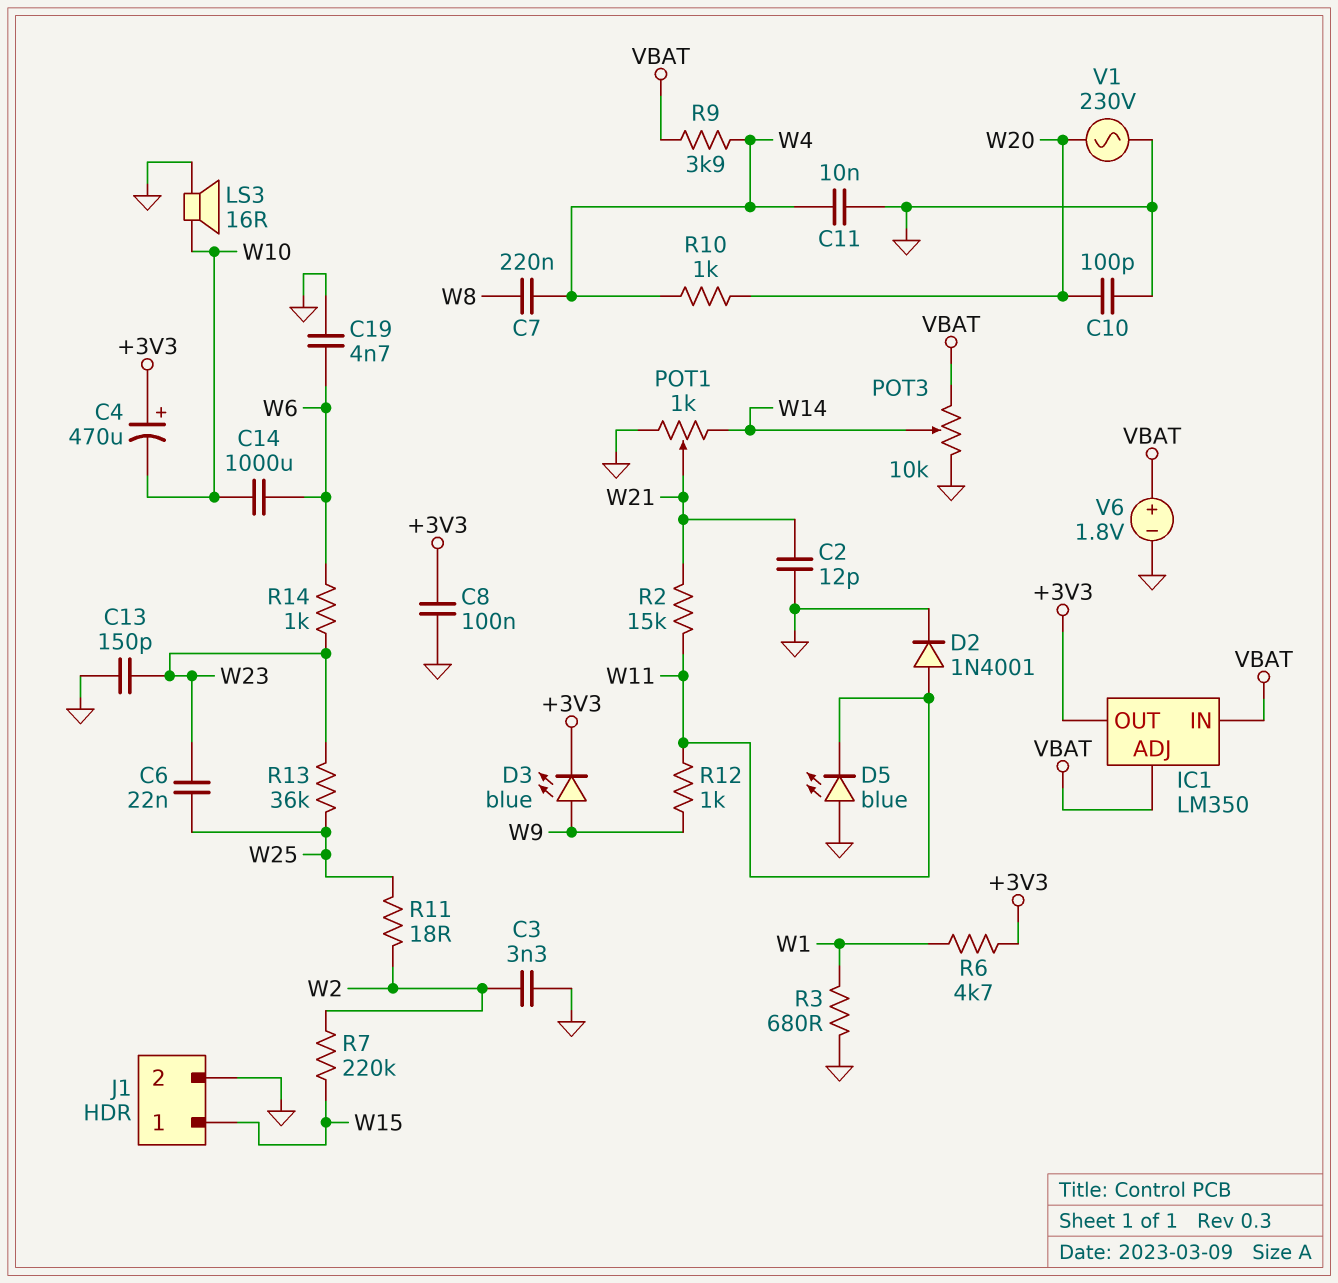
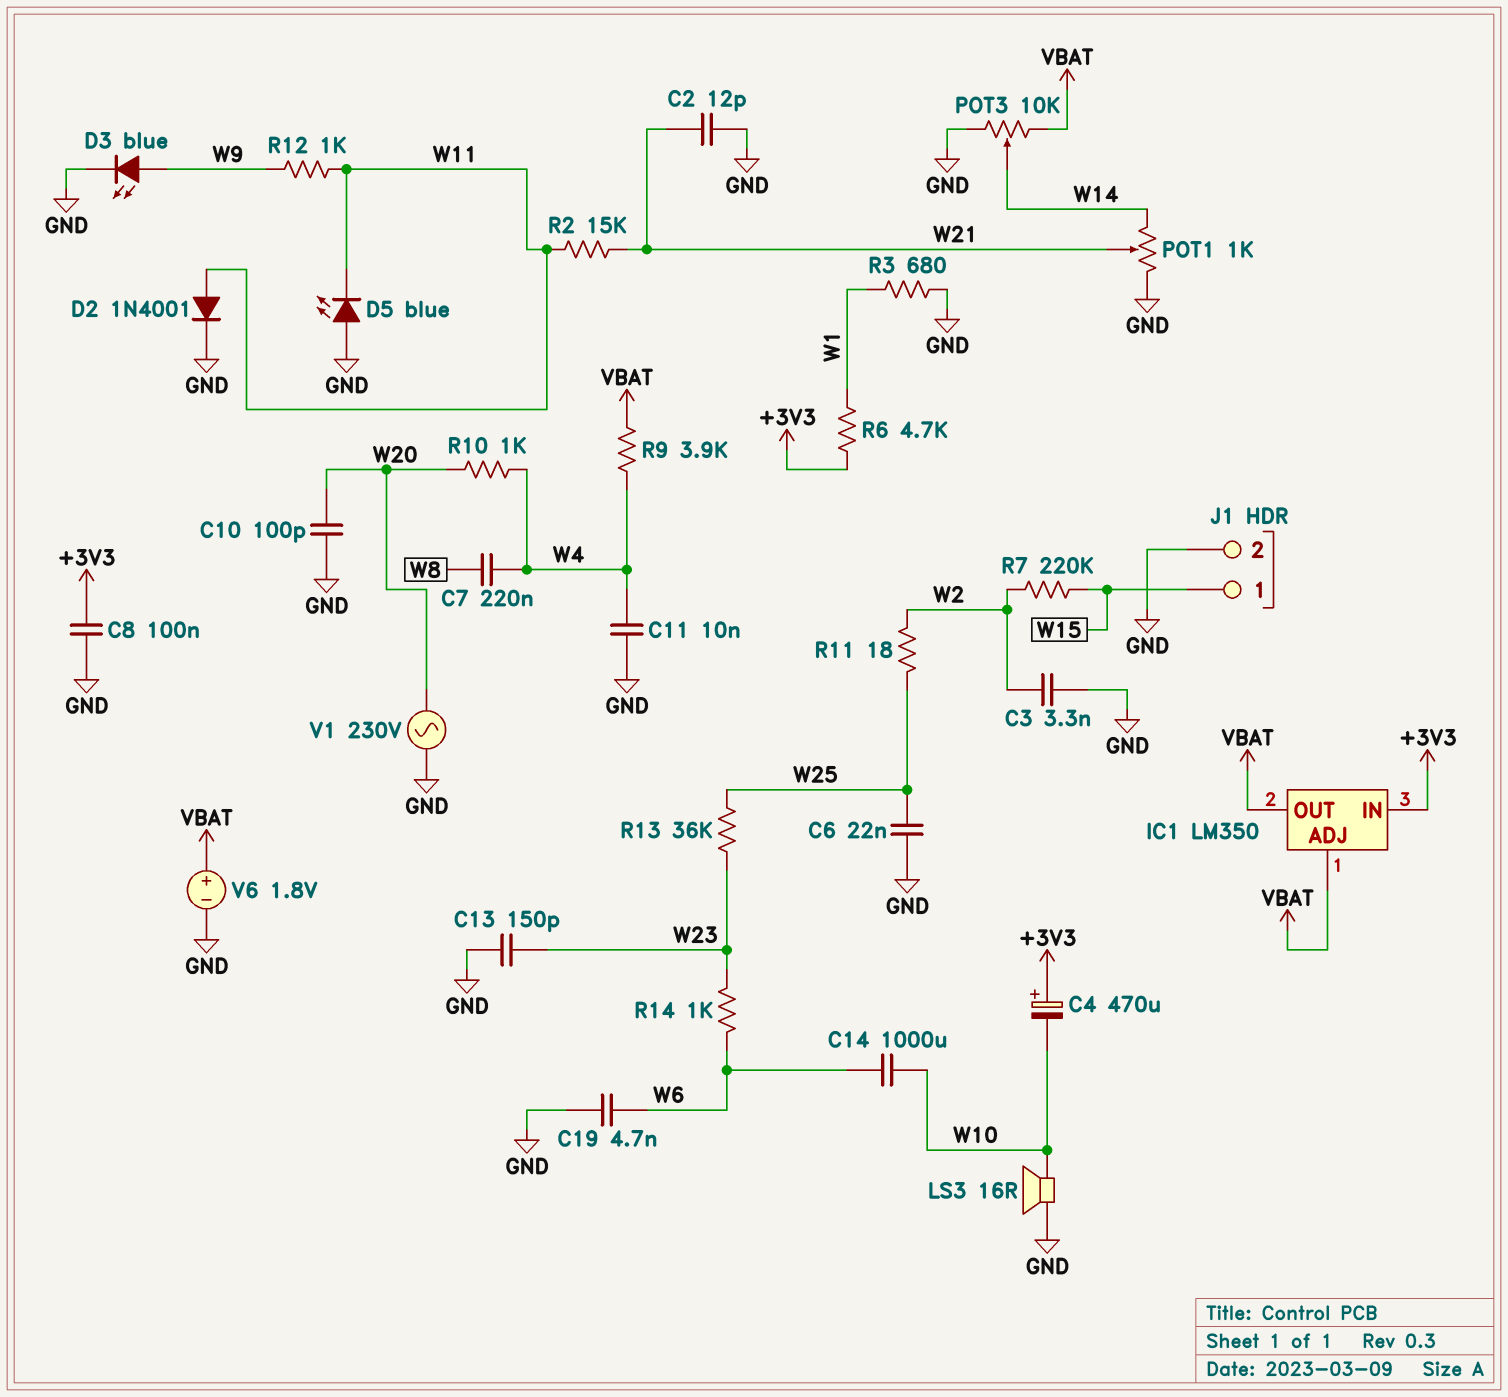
C6: 22nF (W23, W25) -> 22nF (GND, W25)
D3: LED blue (A W9, K +3V3) -> LED blue (A W9, K GND)
IC1 pin IN: VBAT -> +3V3
IC1 pin OUT: +3V3 -> VBAT

